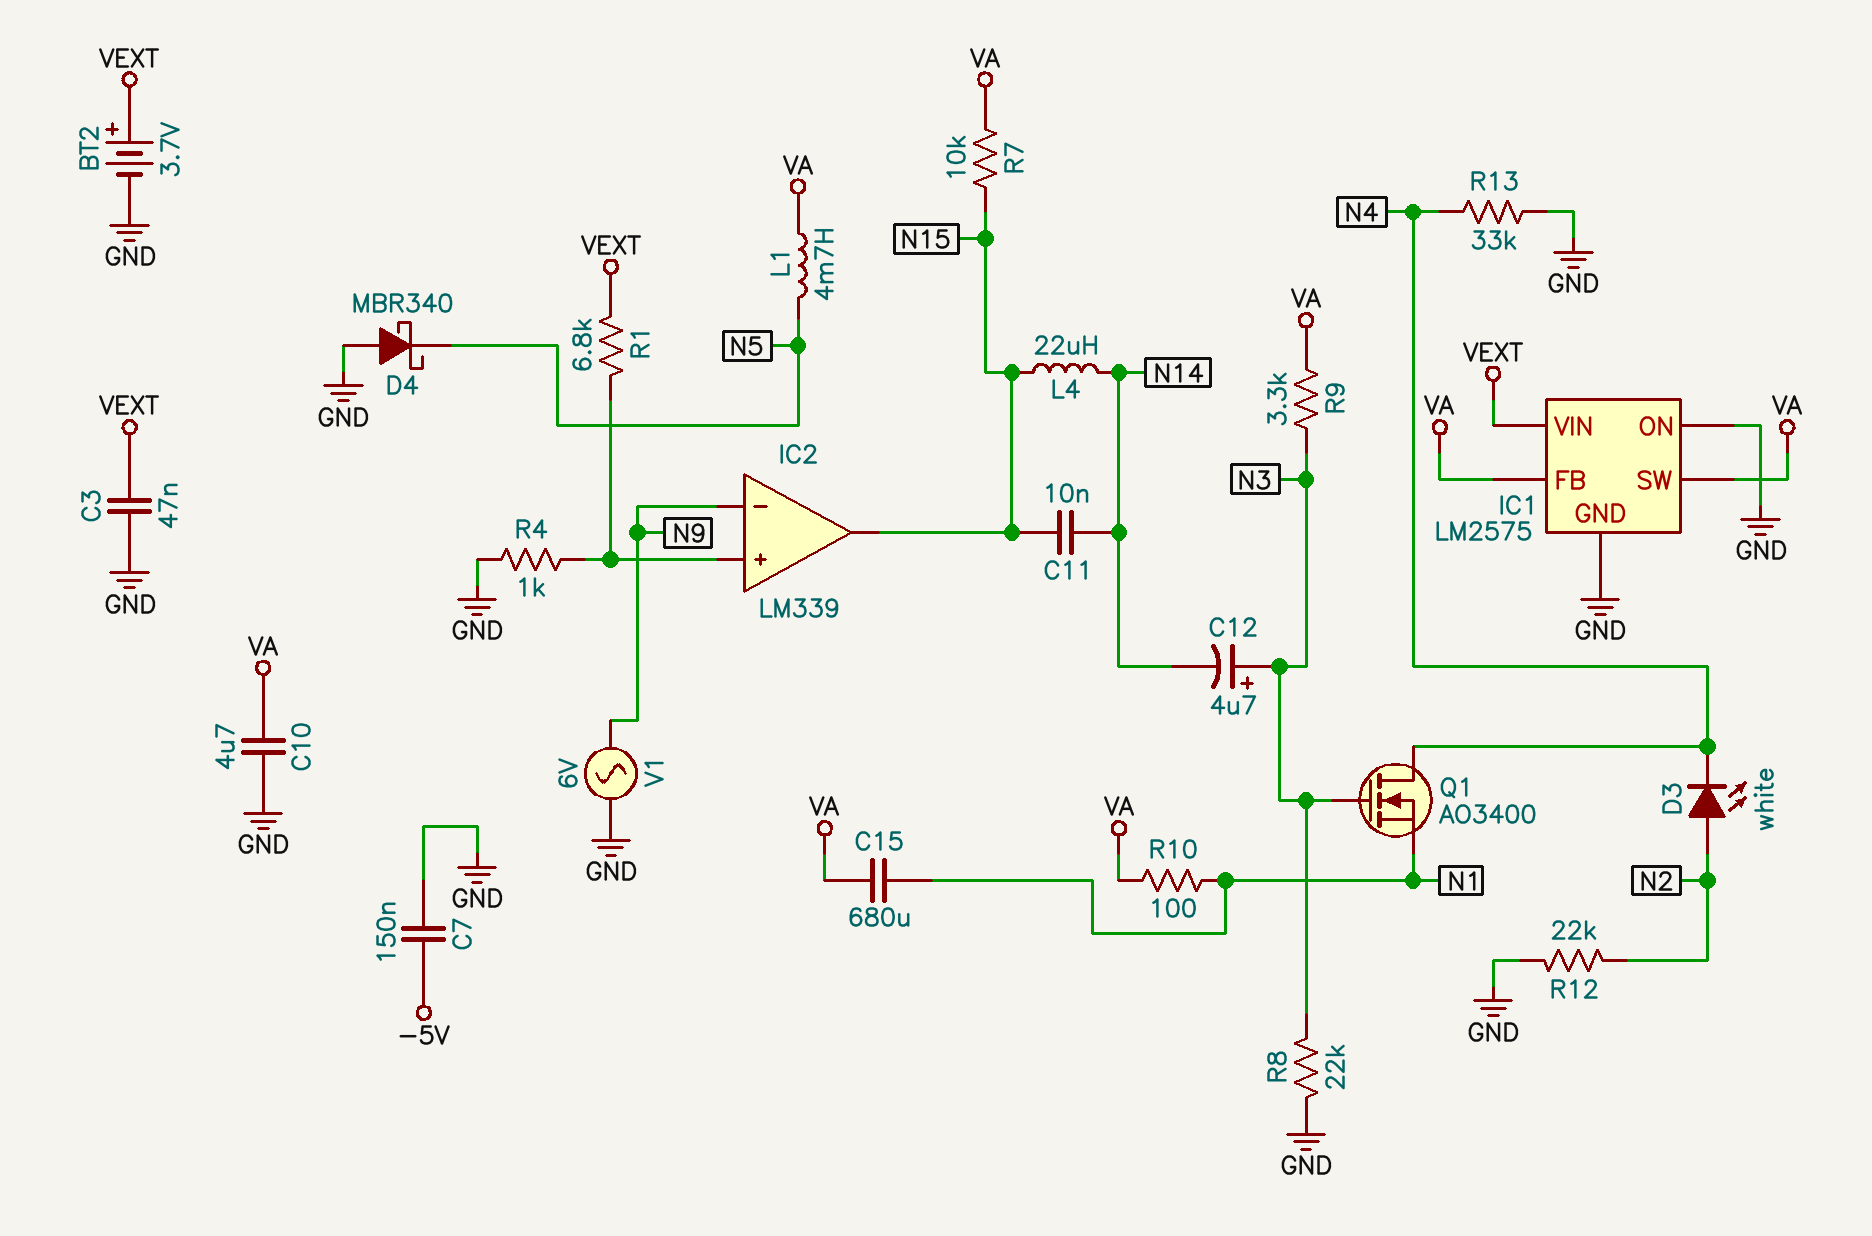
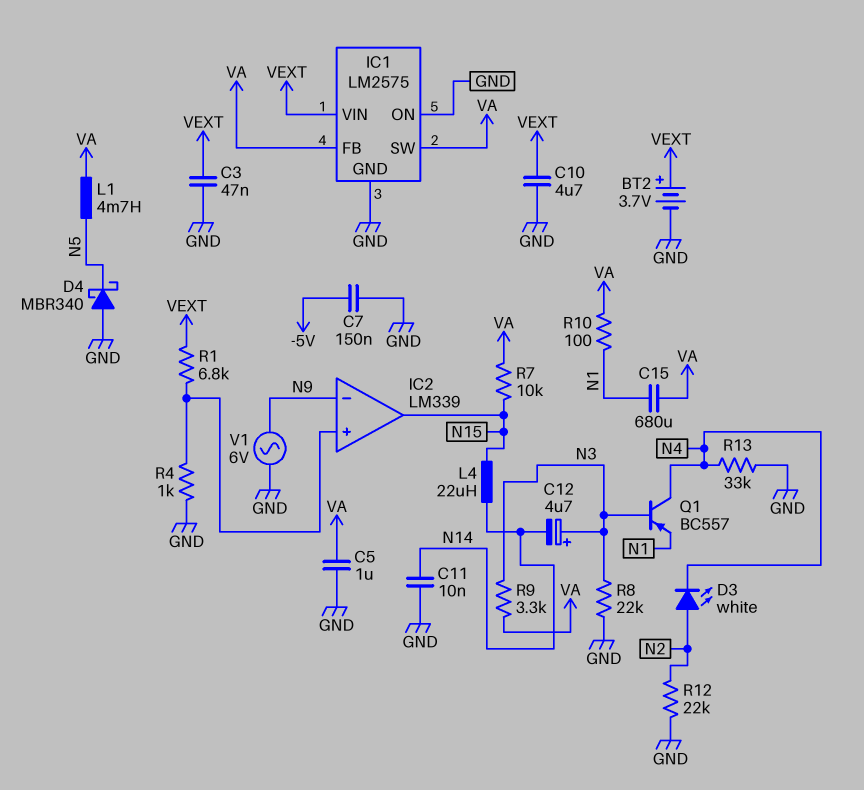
C5: none -> 1uF (GND, VA)
C10: 4.7uF (GND, VA) -> 4.7uF (GND, VEXT)
C11: 10nF (N14, N15) -> 10nF (GND, N14)
Q1: NMOS AO3400 (G N3, D N4, S N1) -> PNP BC557 (B N3, C N4, E N1)

